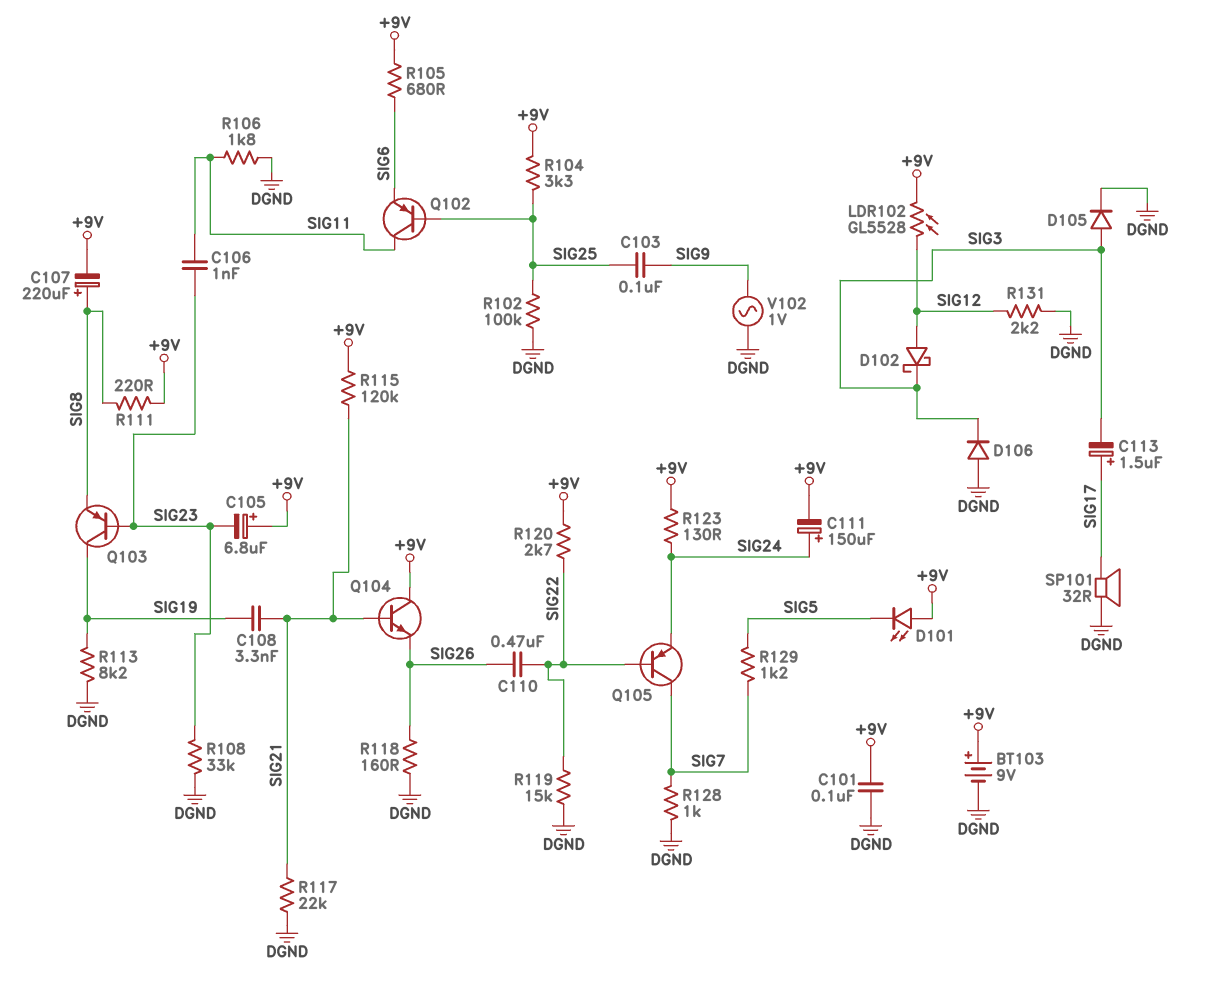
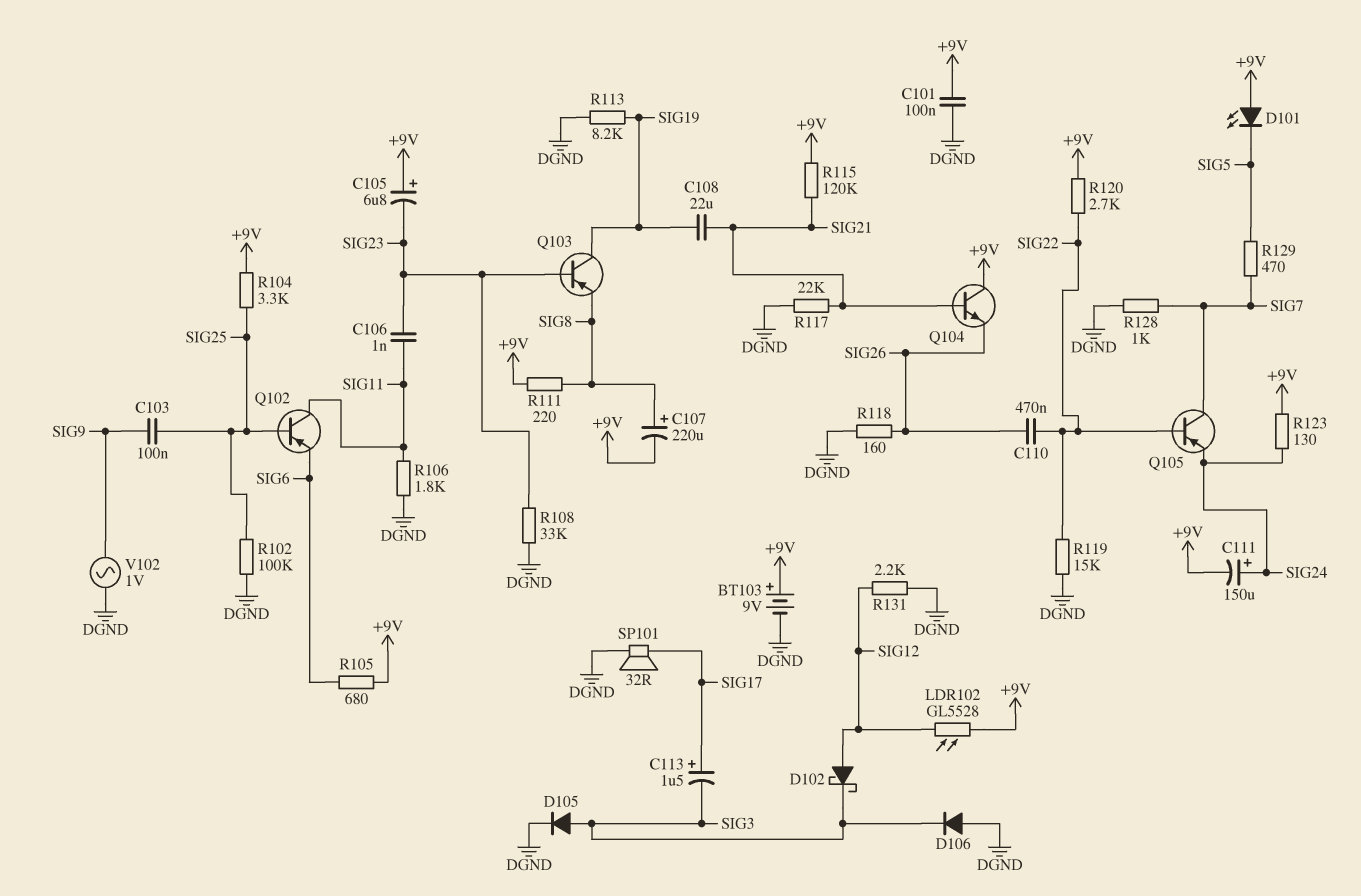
C108: 3.3nF (SIG19, SIG21) -> 22uF (SIG19, SIG21)
R129: 1.2k (SIG5, SIG7) -> 470 (SIG5, SIG7)

